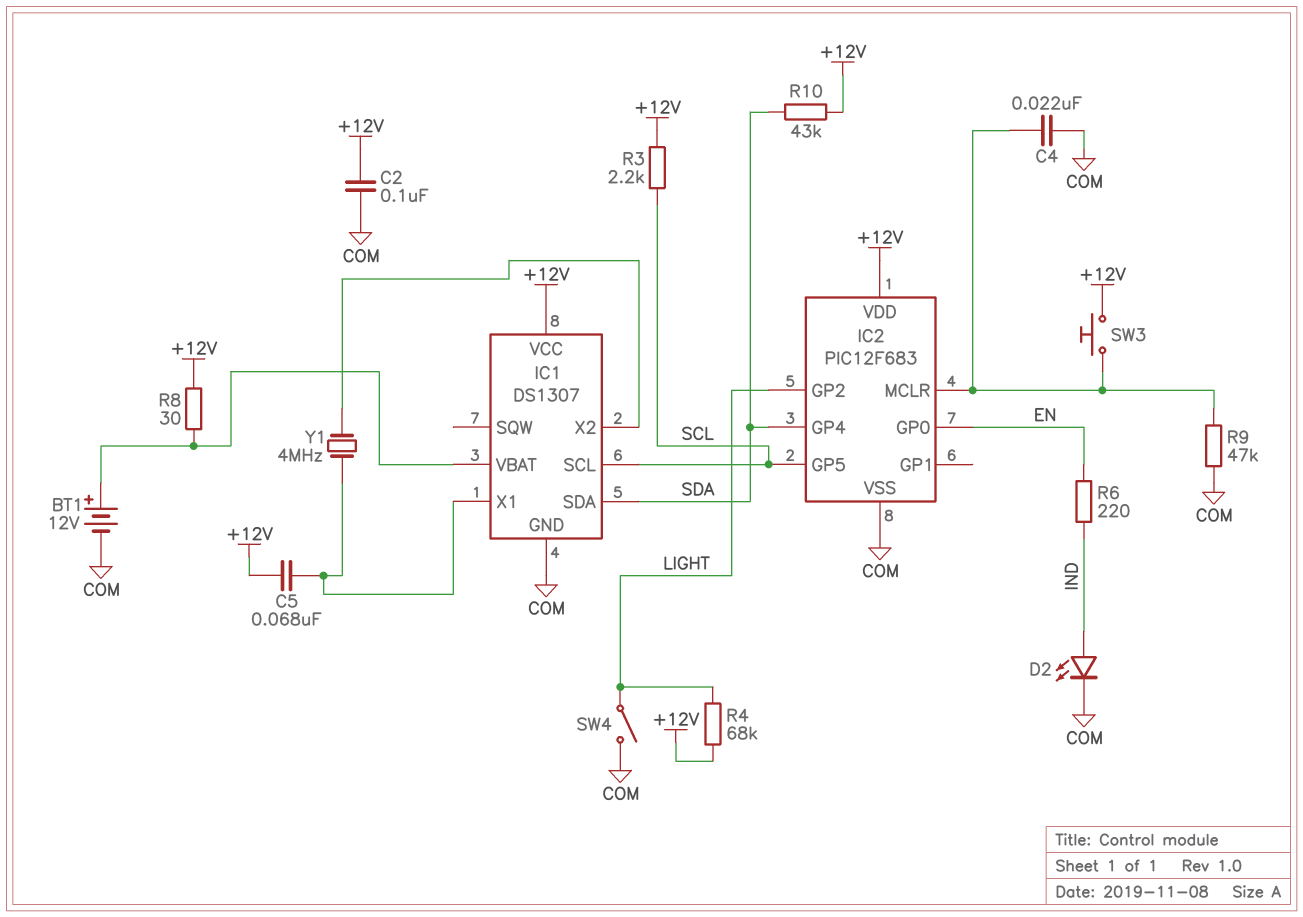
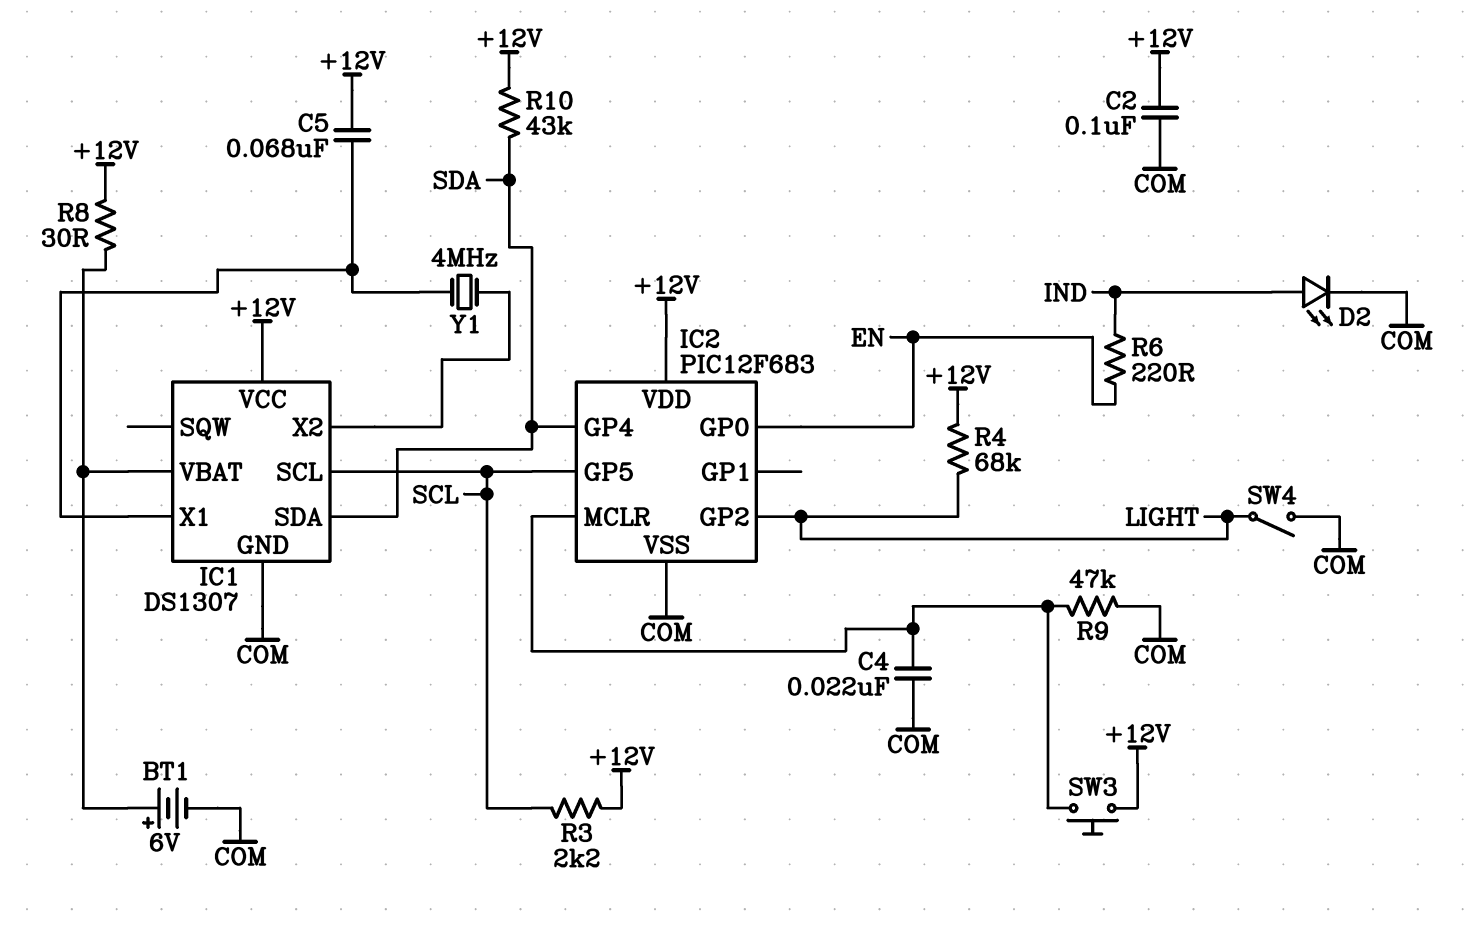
BT1: 12V (plus IC1/VBAT, minus COM) -> 6V (plus IC1/VBAT, minus COM)

